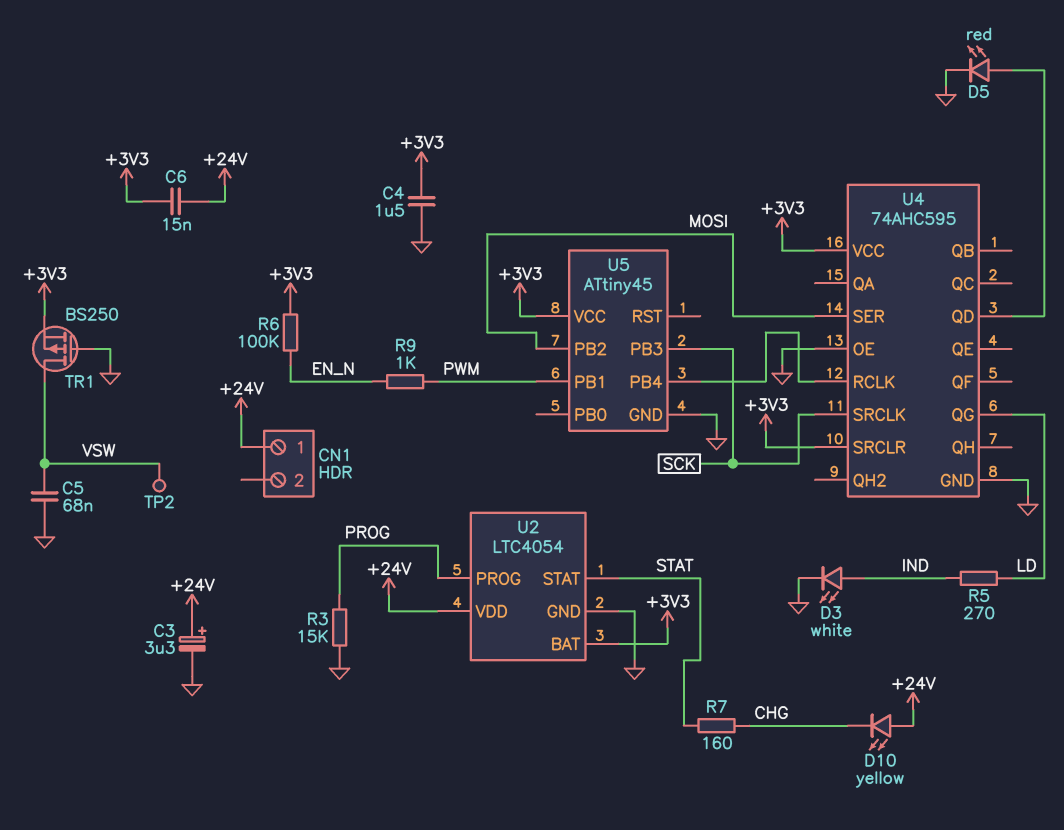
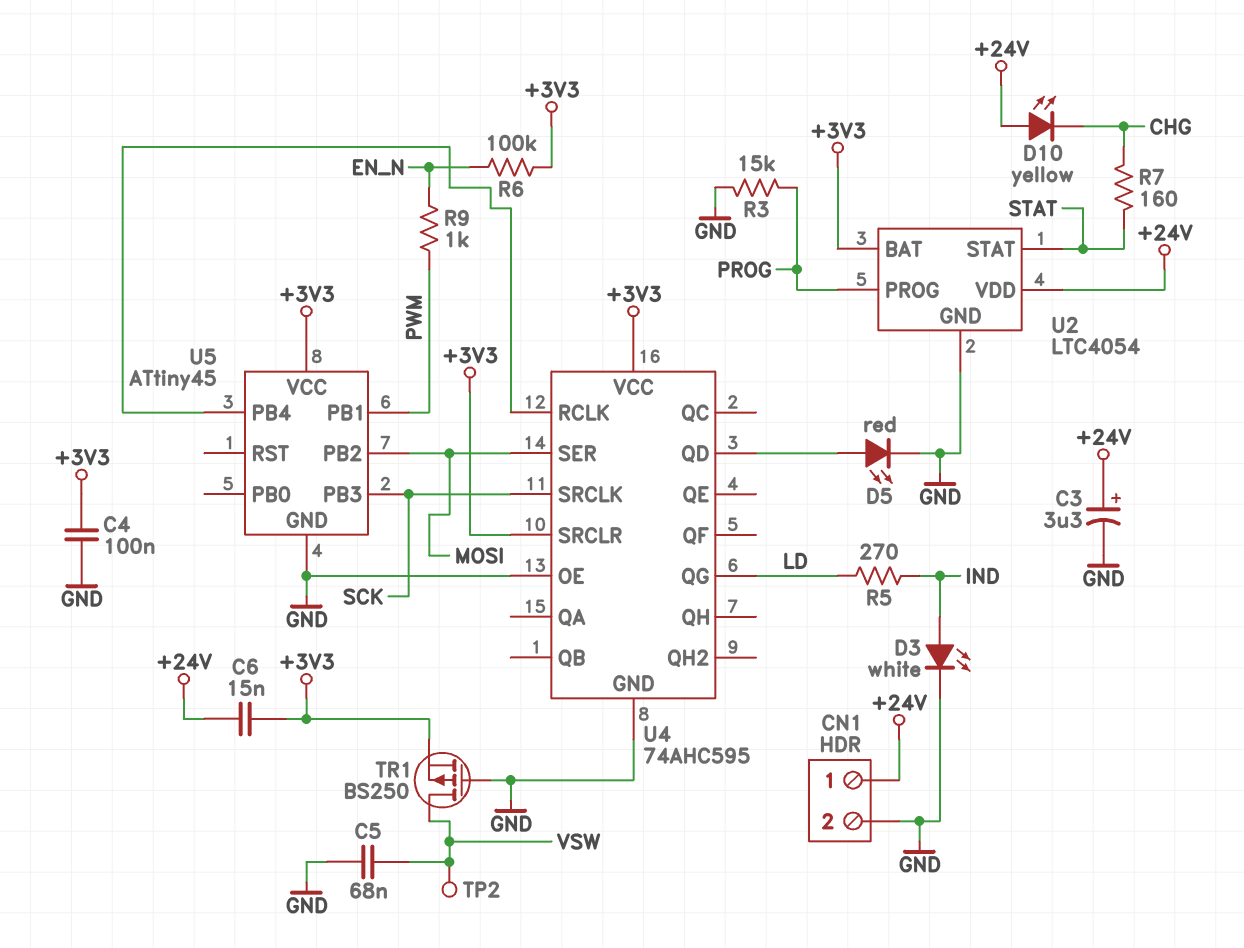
C4: 1.5uF (+3V3, GND) -> 100nF (+3V3, GND)
CN1 pin 2: none -> GND

